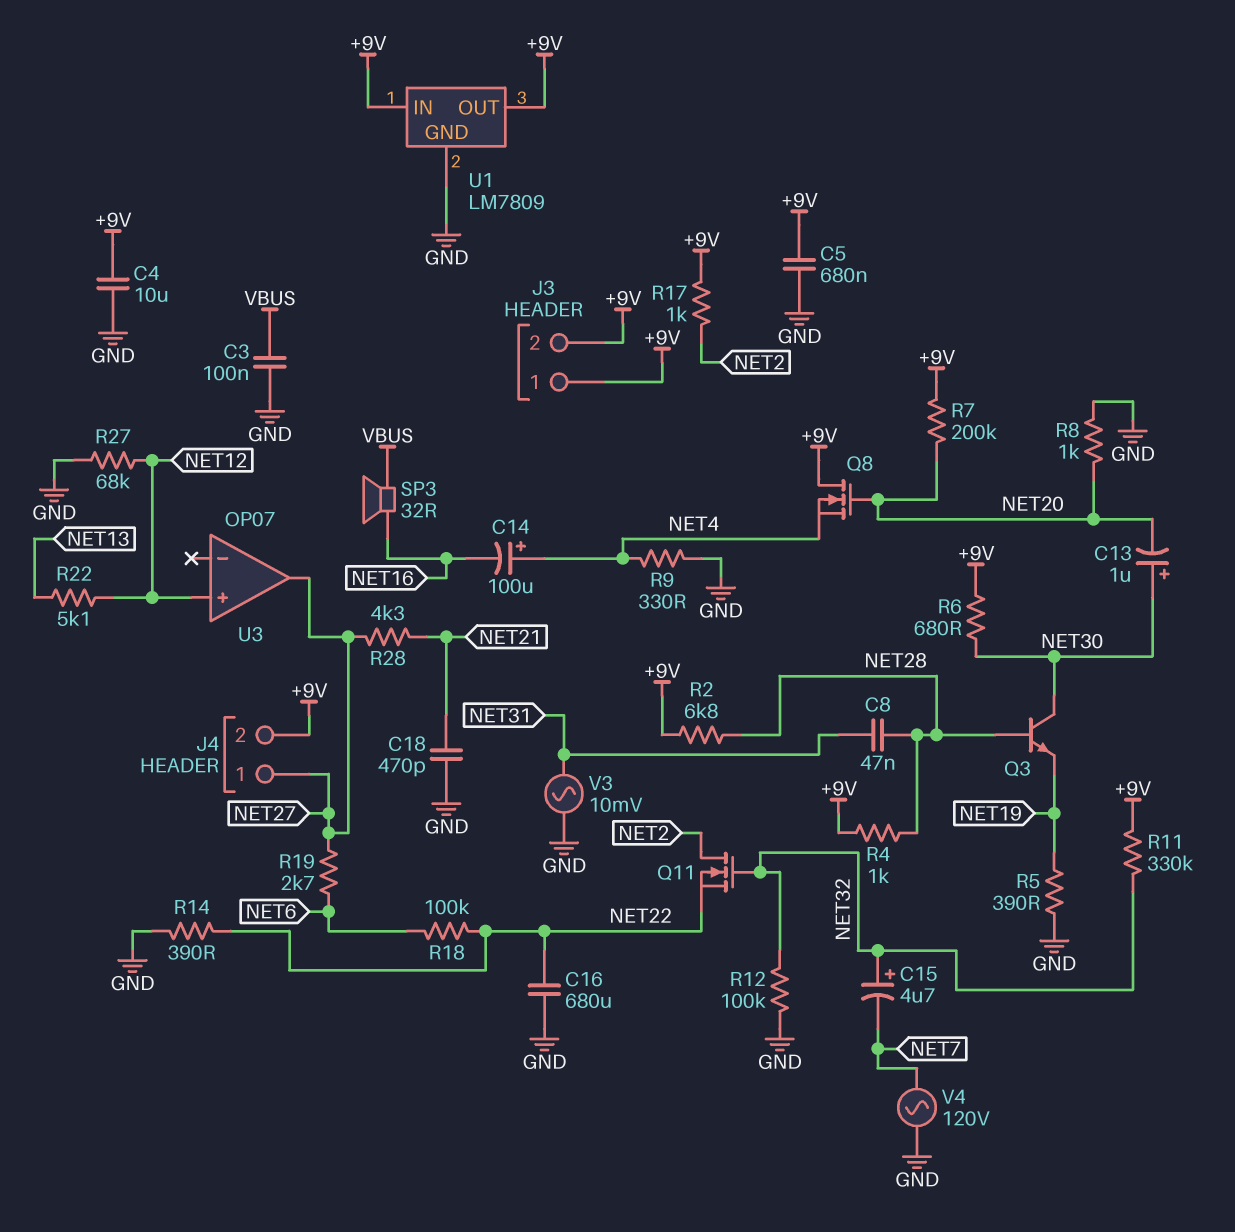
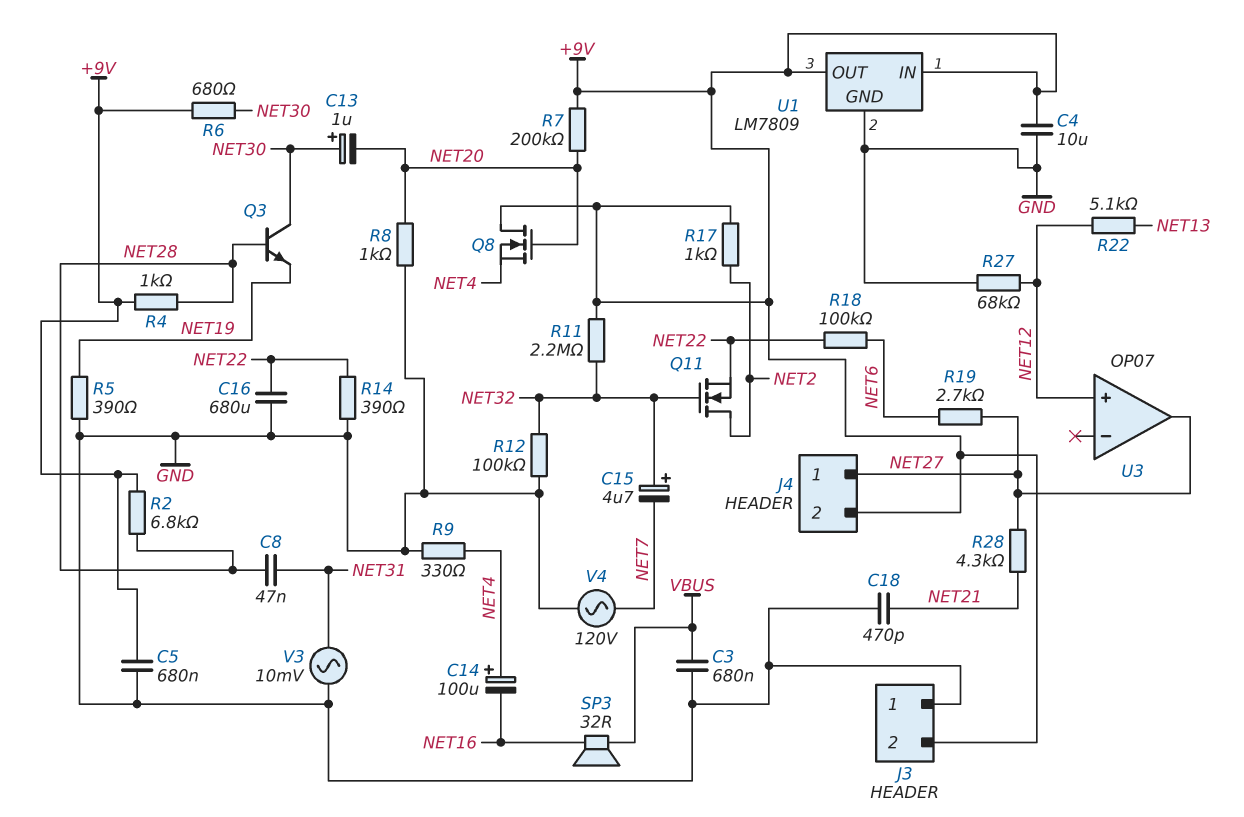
C3: 100nF (GND, VBUS) -> 680nF (GND, VBUS)
J3 pin 1: +9V -> GND
R11: 330k (+9V, NET32) -> 2.2M (+9V, NET32)

